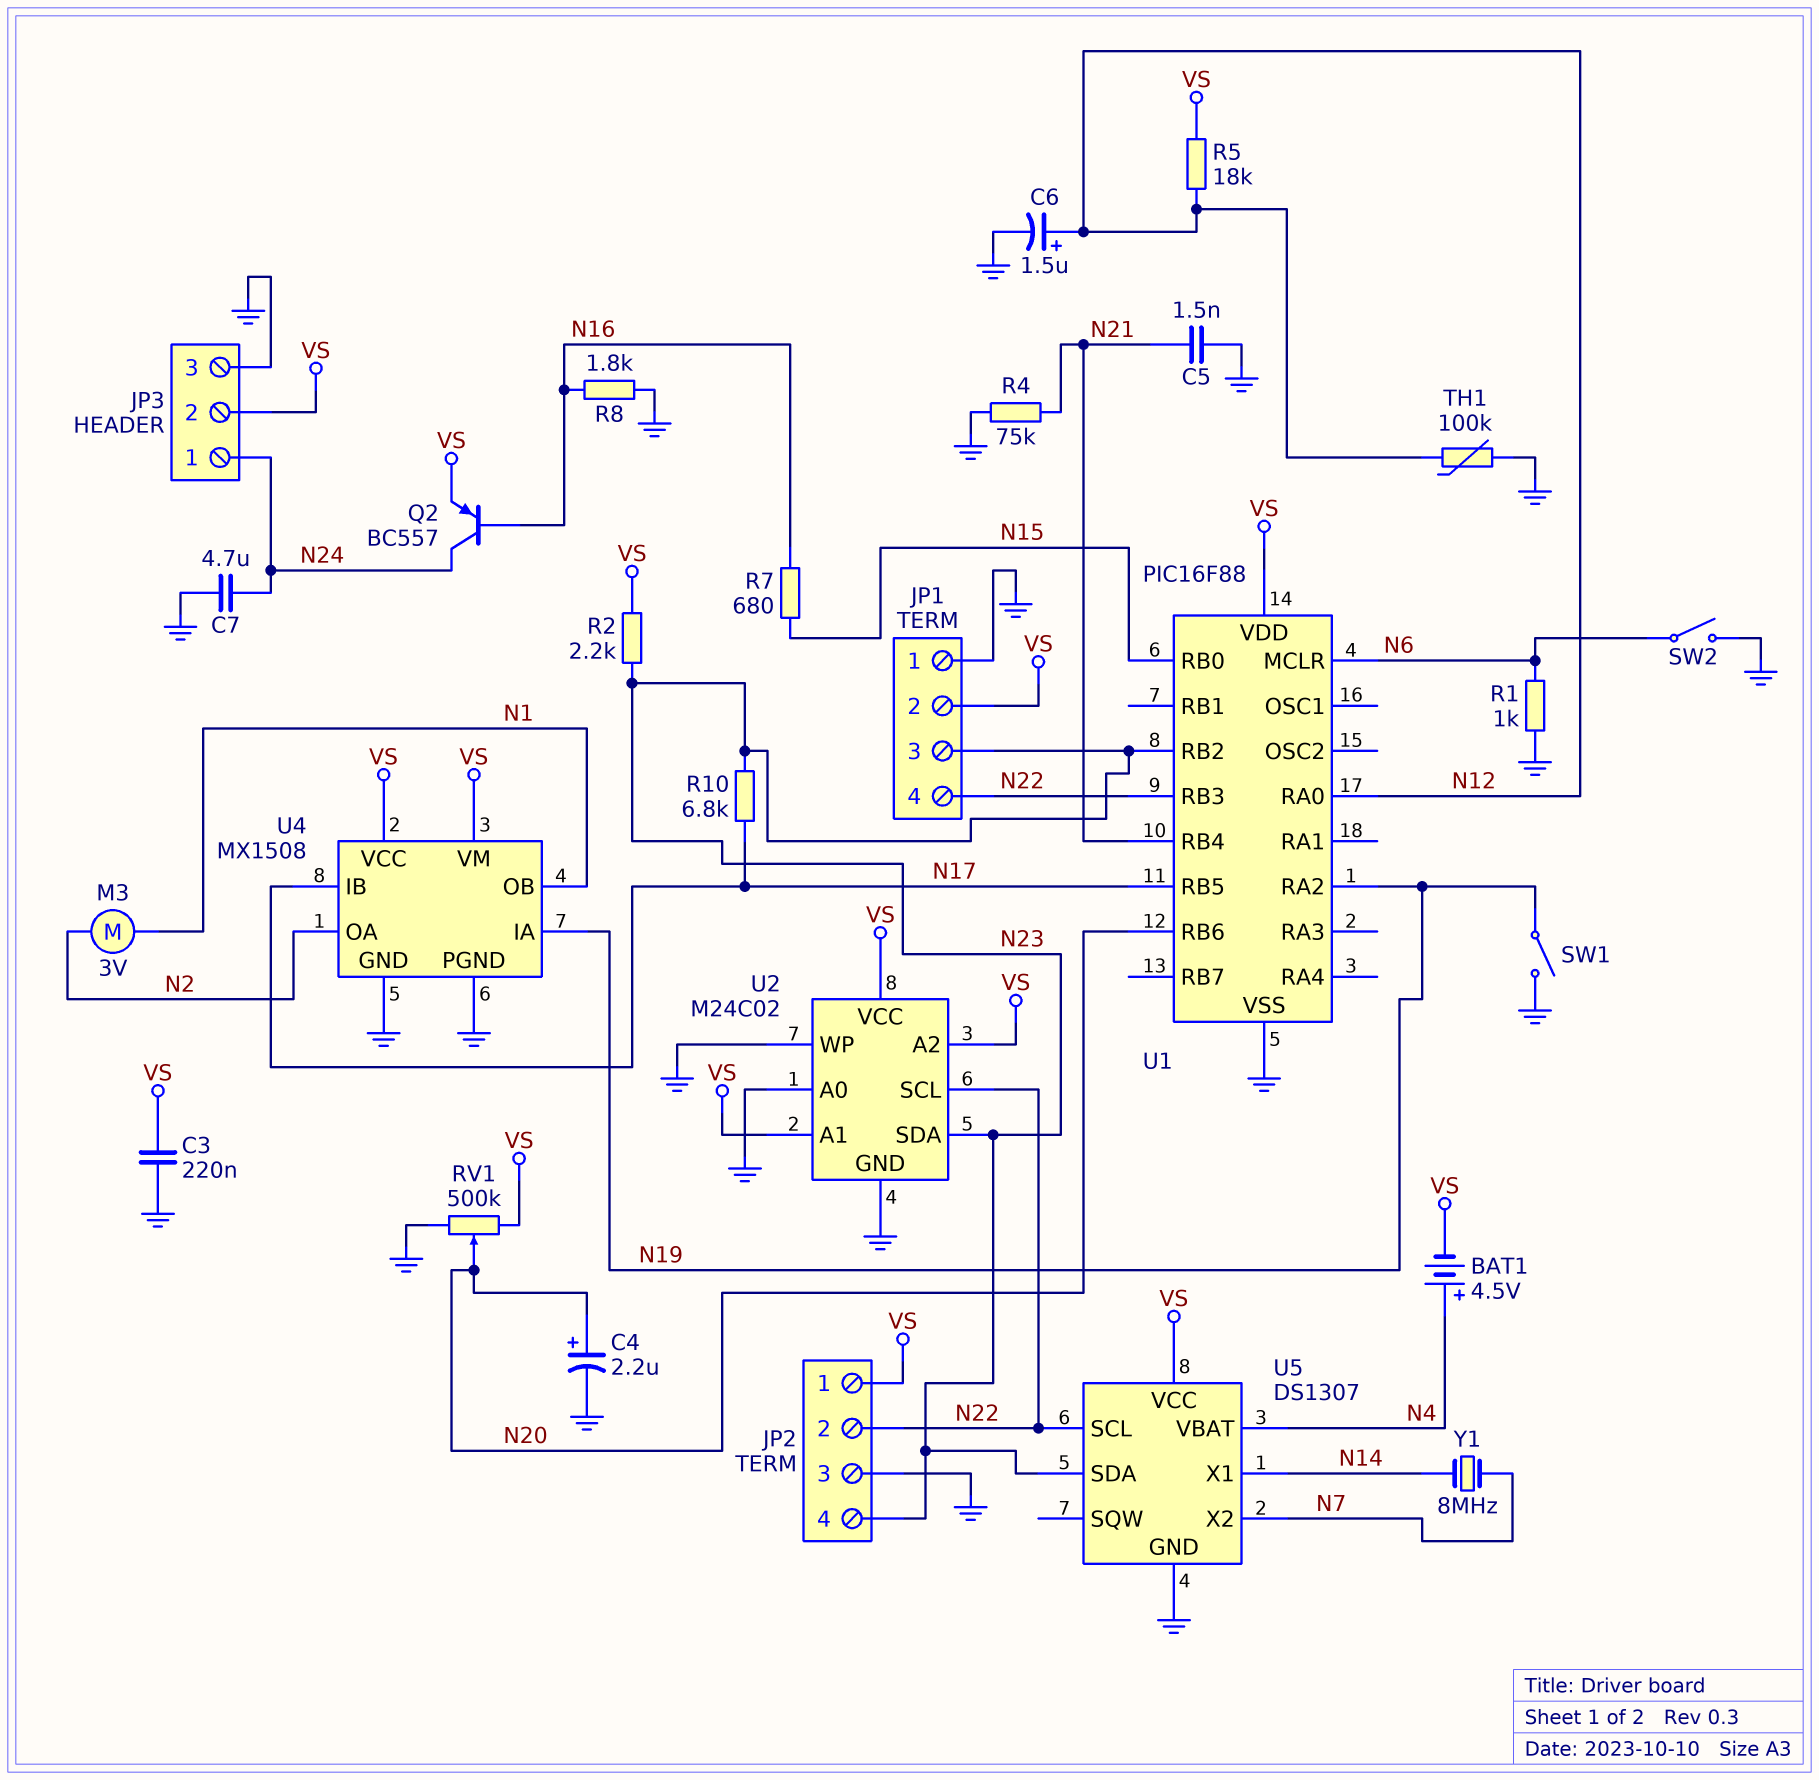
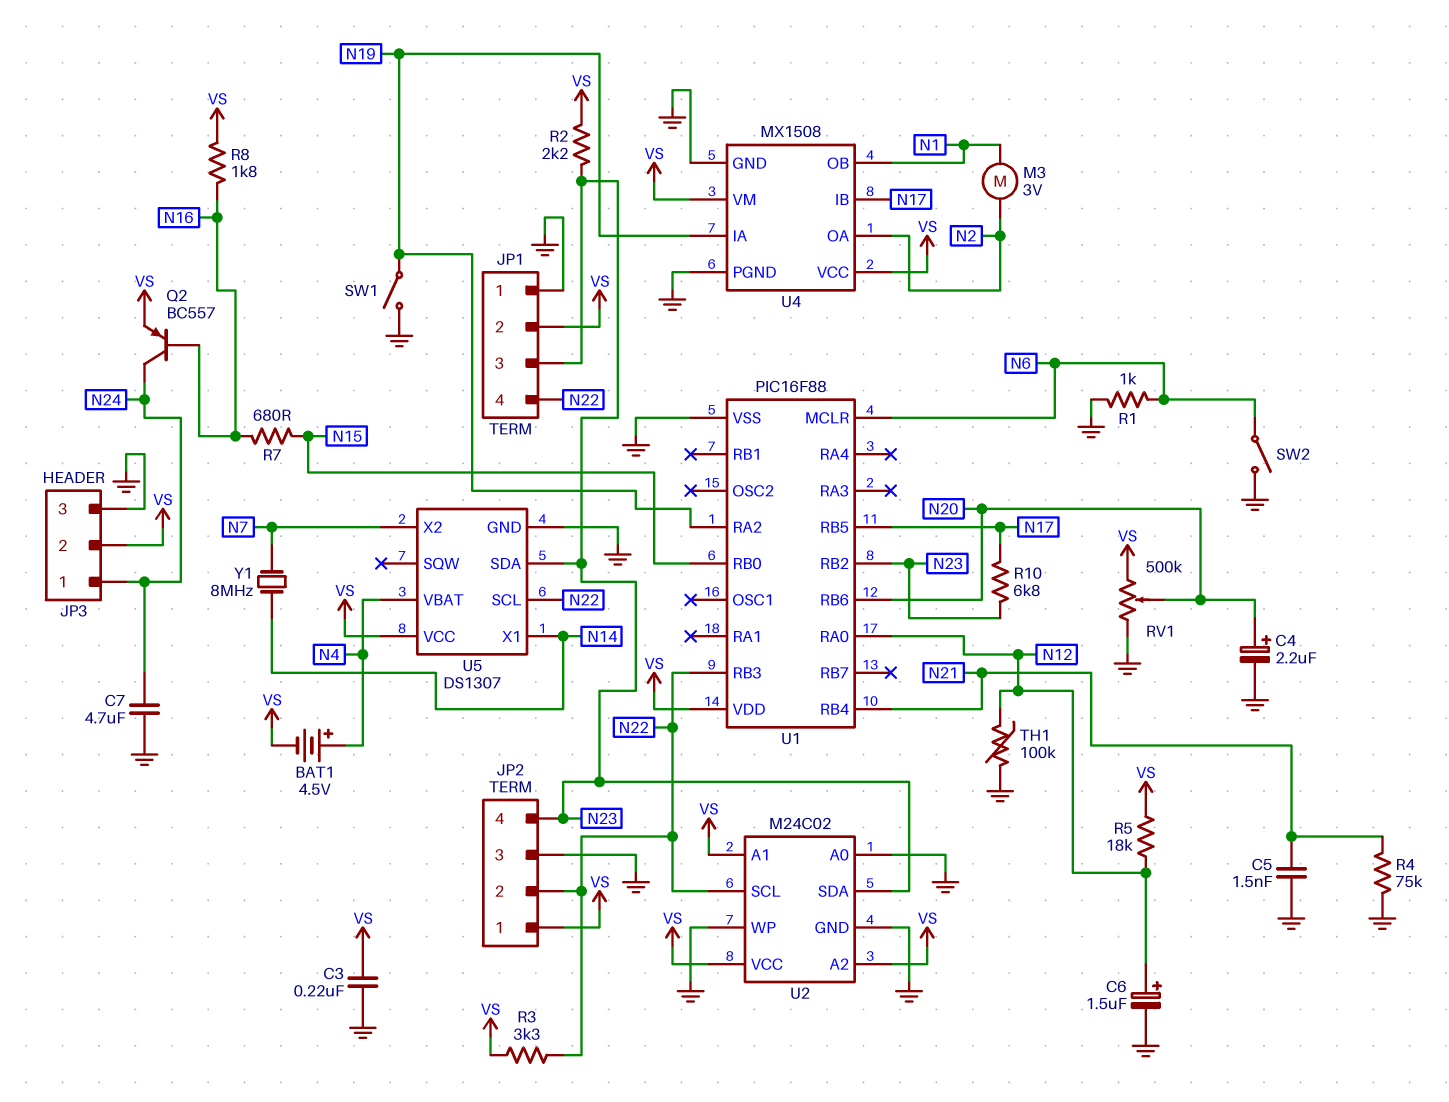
R3: none -> 3.3k (N22, VS)
R8: 1.8k (GND, N16) -> 1.8k (N16, VS)

